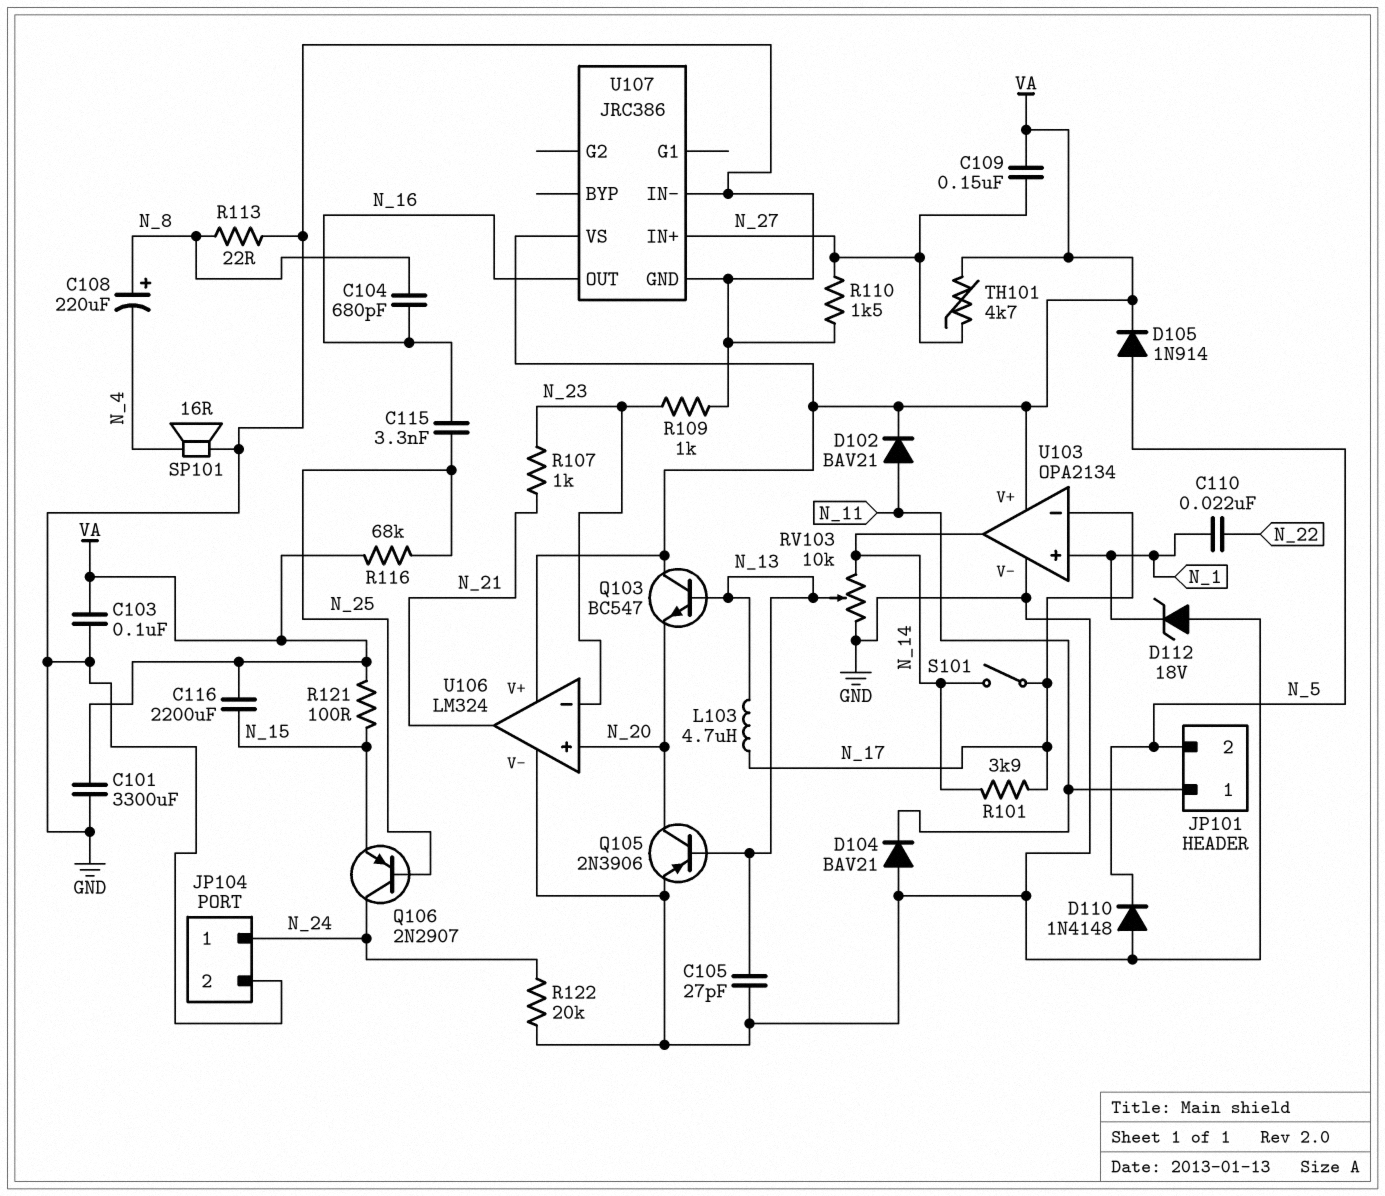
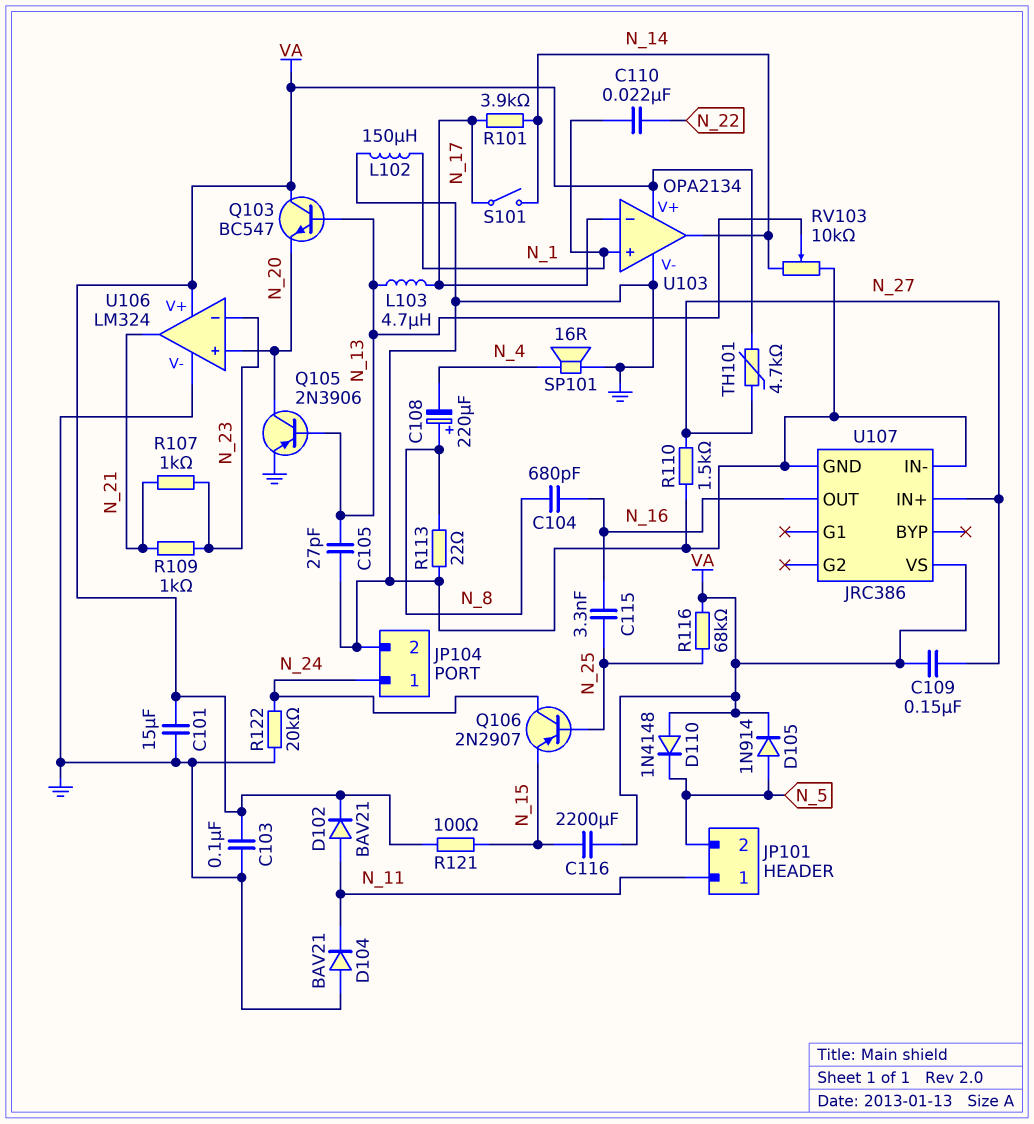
C101: 3300uF (GND, VA) -> 15uF (GND, VA)
D110: diode 1N4148 (A GND, K N_5) -> diode 1N4148 (A VA, K N_5)
D112: zener 18V (A GND, K N_1) -> none
L102: none -> 150uH (GND, N_1)
R109: 1k (GND, N_23) -> 1k (N_21, N_23)

